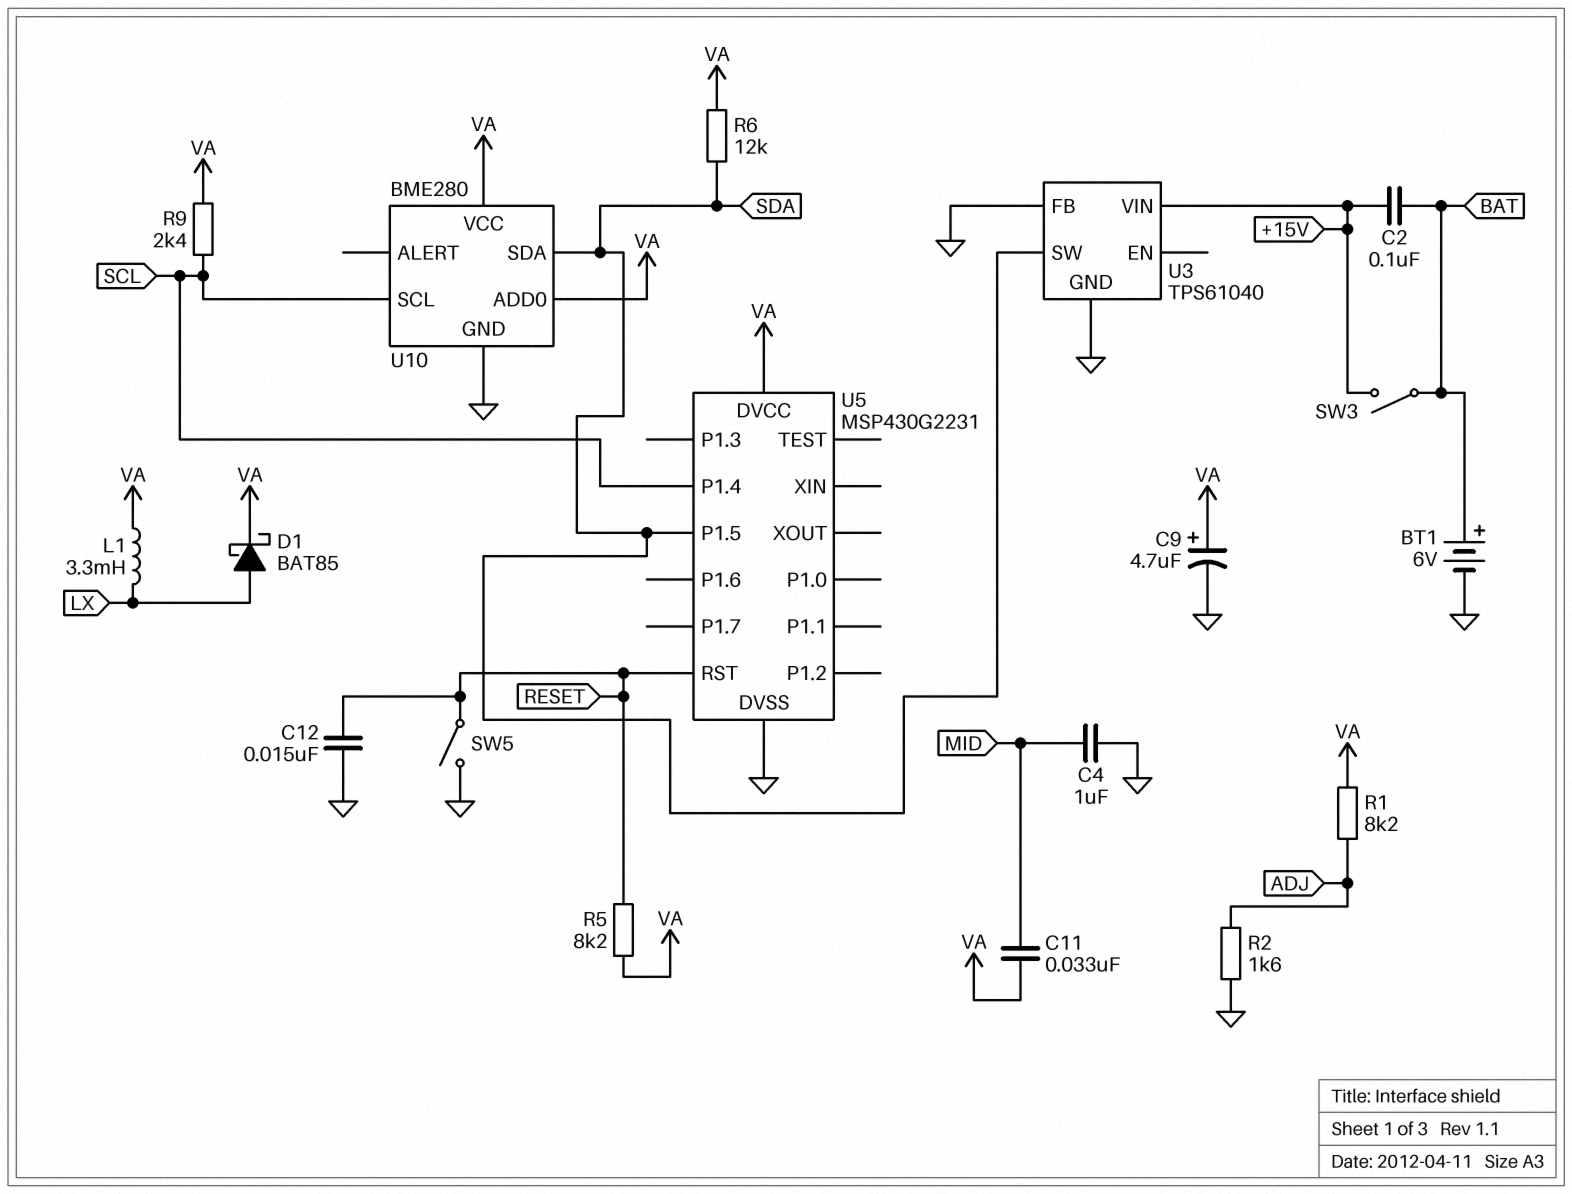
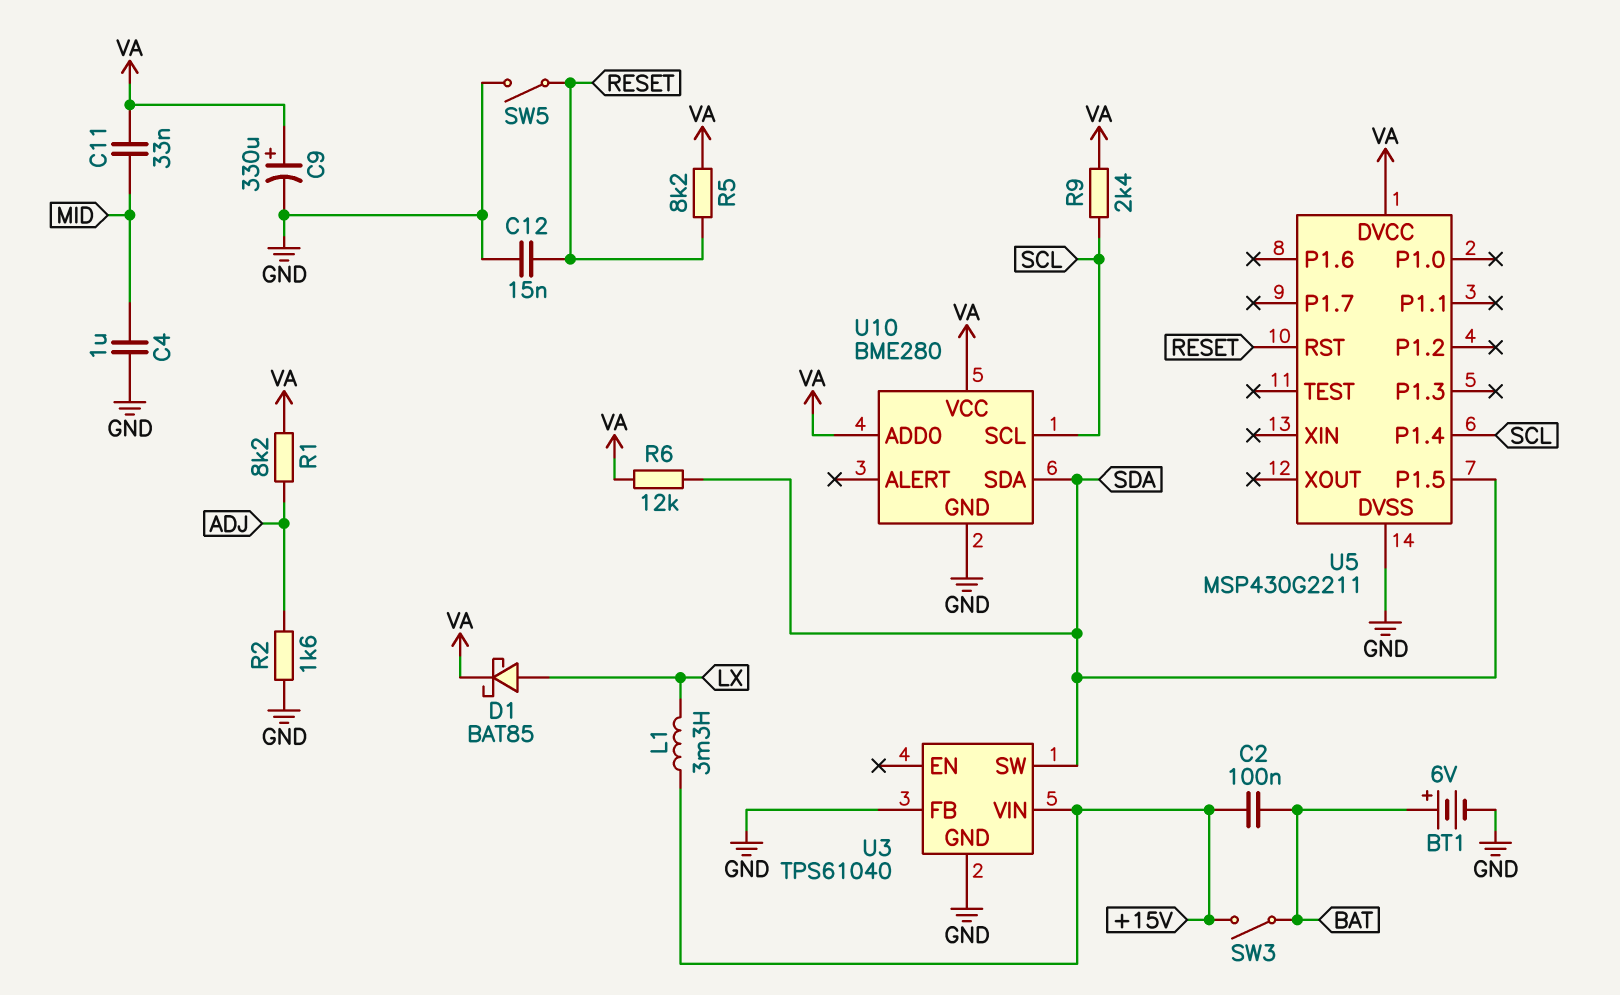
C9: 4.7uF (plus VA, minus GND) -> 330uF (plus VA, minus GND)
L1: 3.3mH (LX, VA) -> 3.3mH (+15V, LX)
U5: MSP430G2231 -> MSP430G2211

